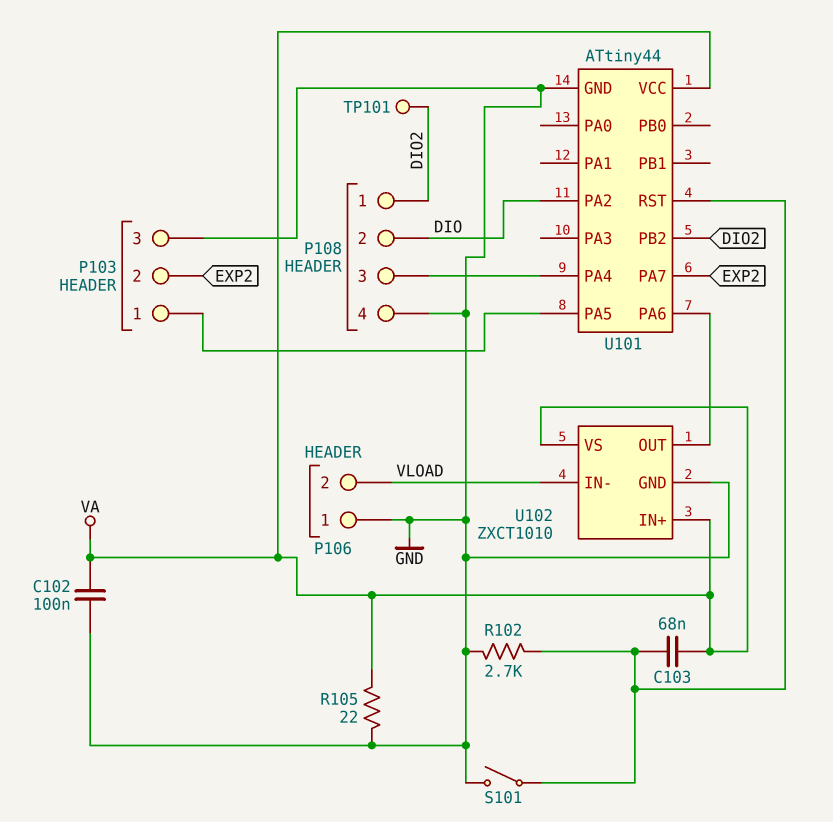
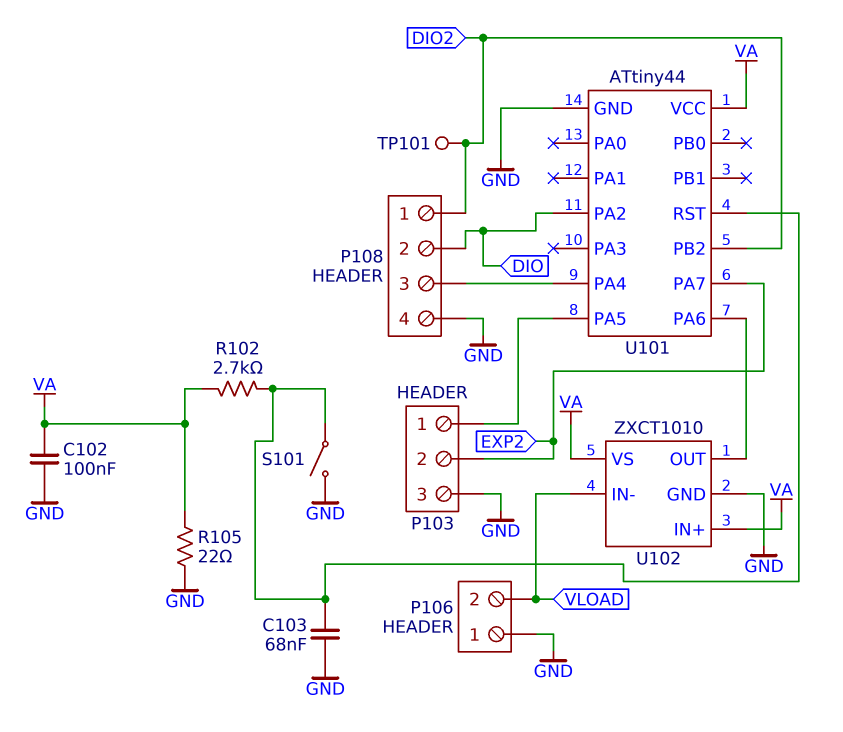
C103: 68nF (U101/RST, VA) -> 68nF (GND, U101/RST)
R102: 2.7k (GND, U101/RST) -> 2.7k (U101/RST, VA)

